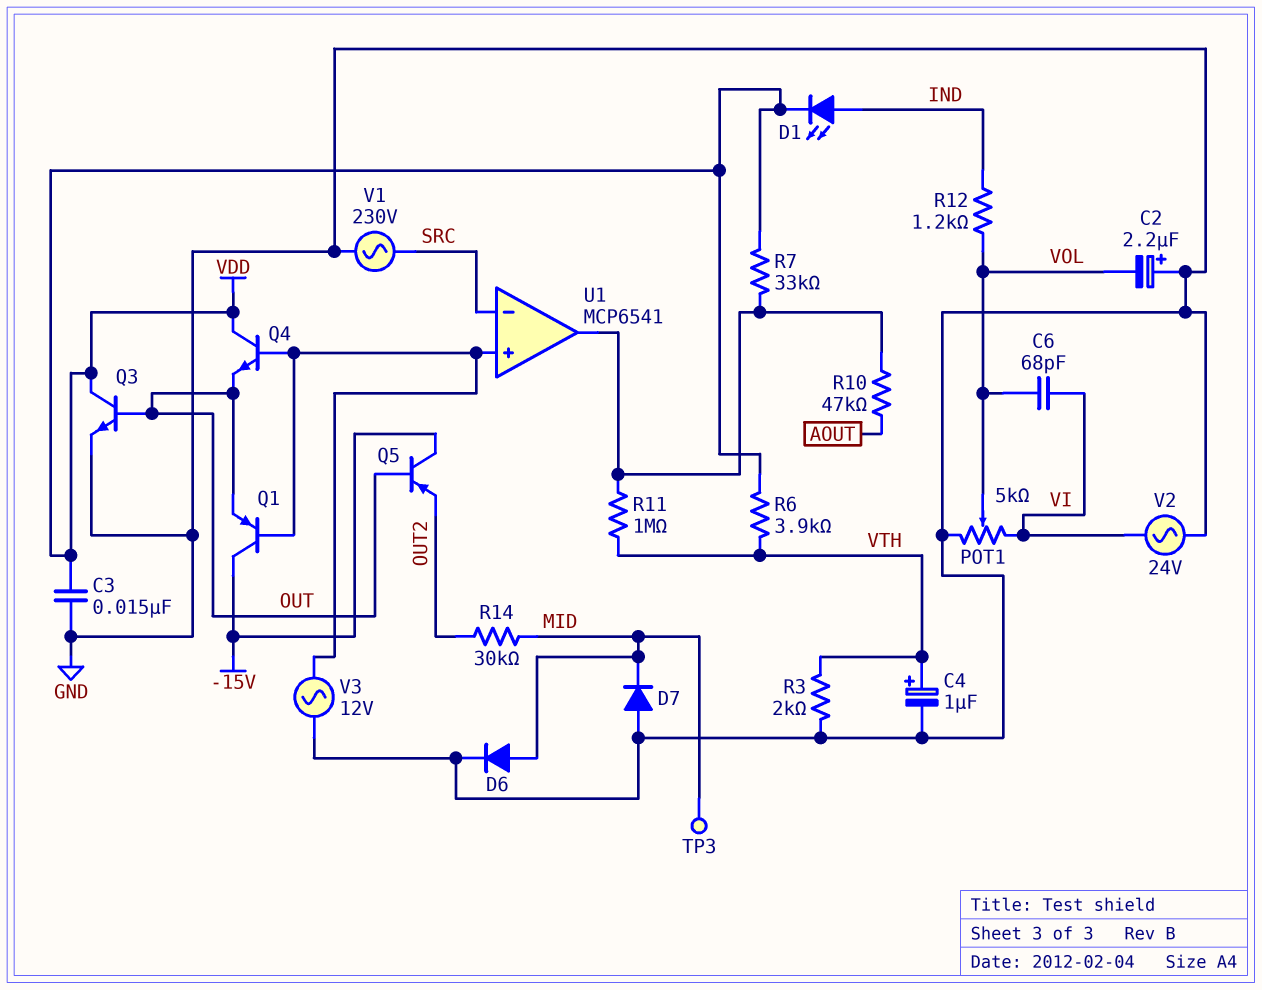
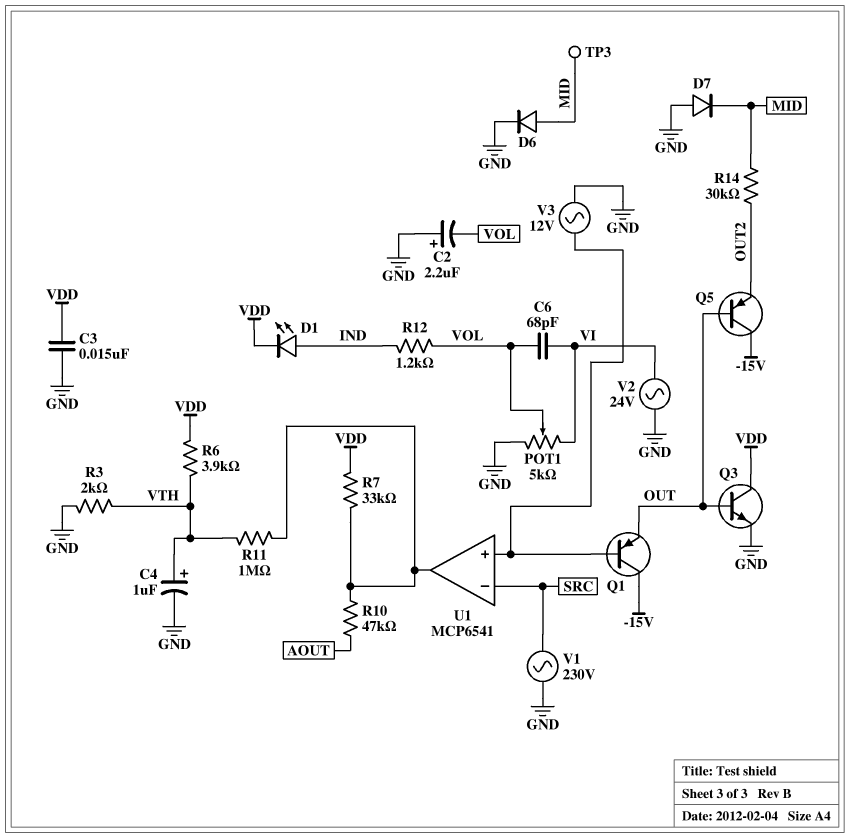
Q4: NPN (B U1/in+, C VDD, E OUT) -> none

